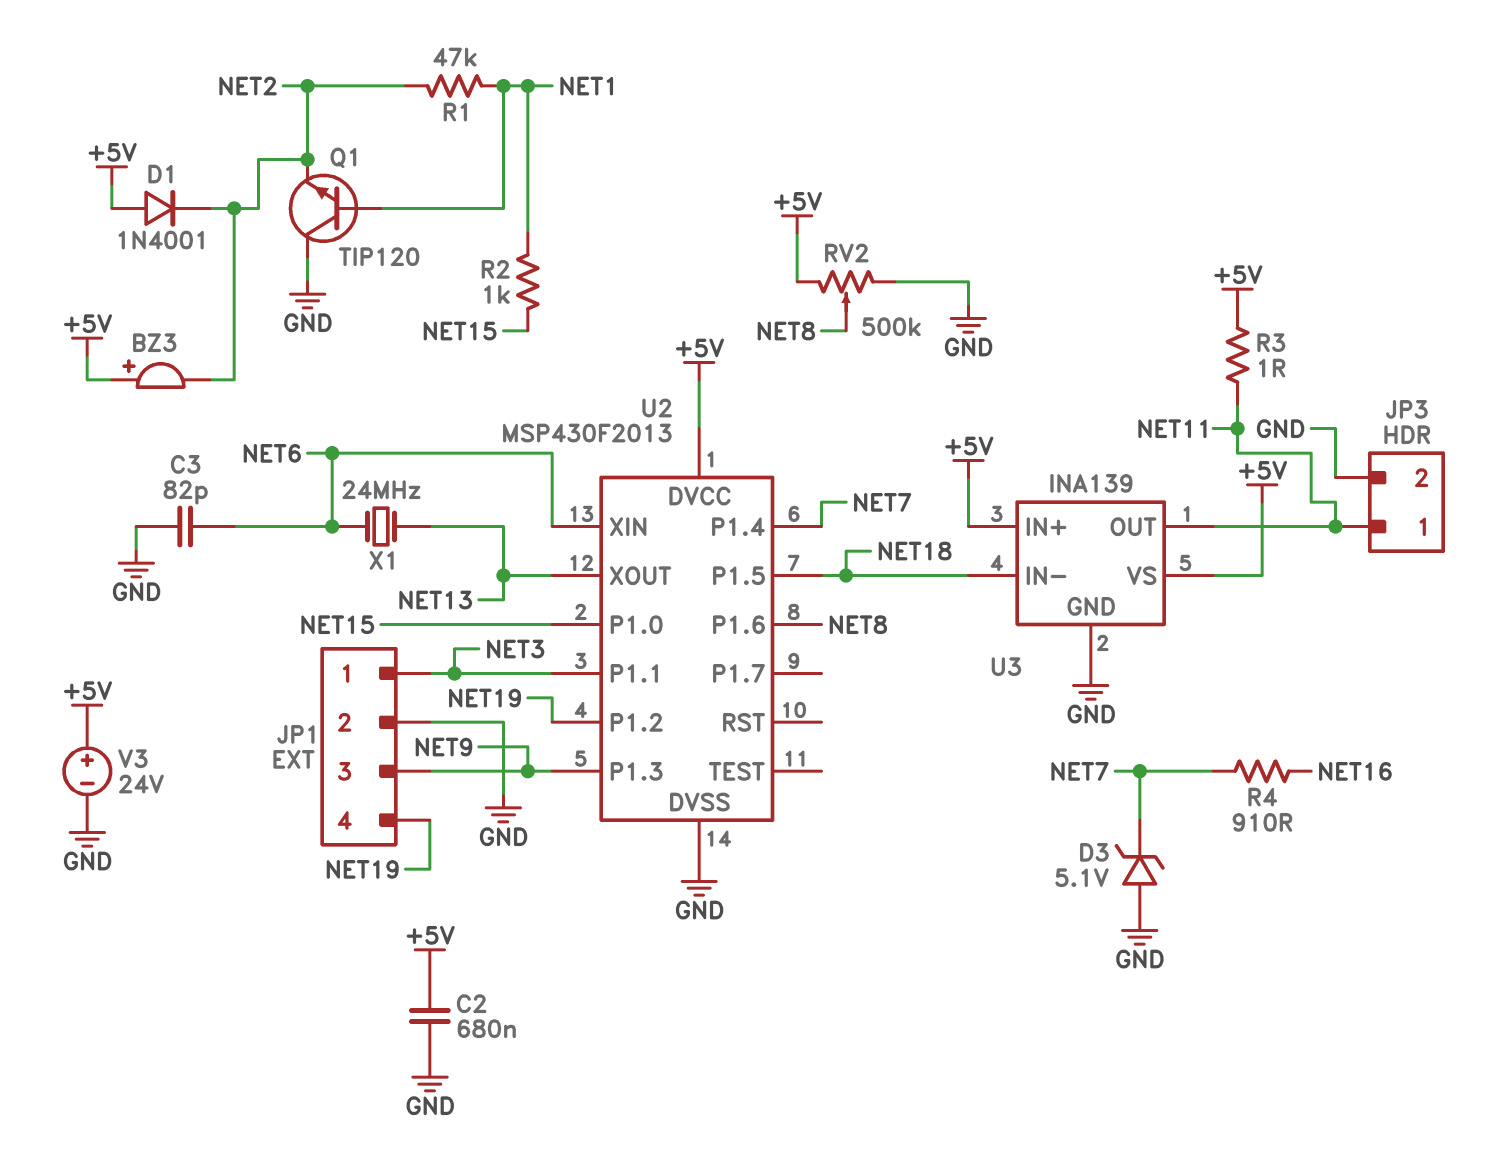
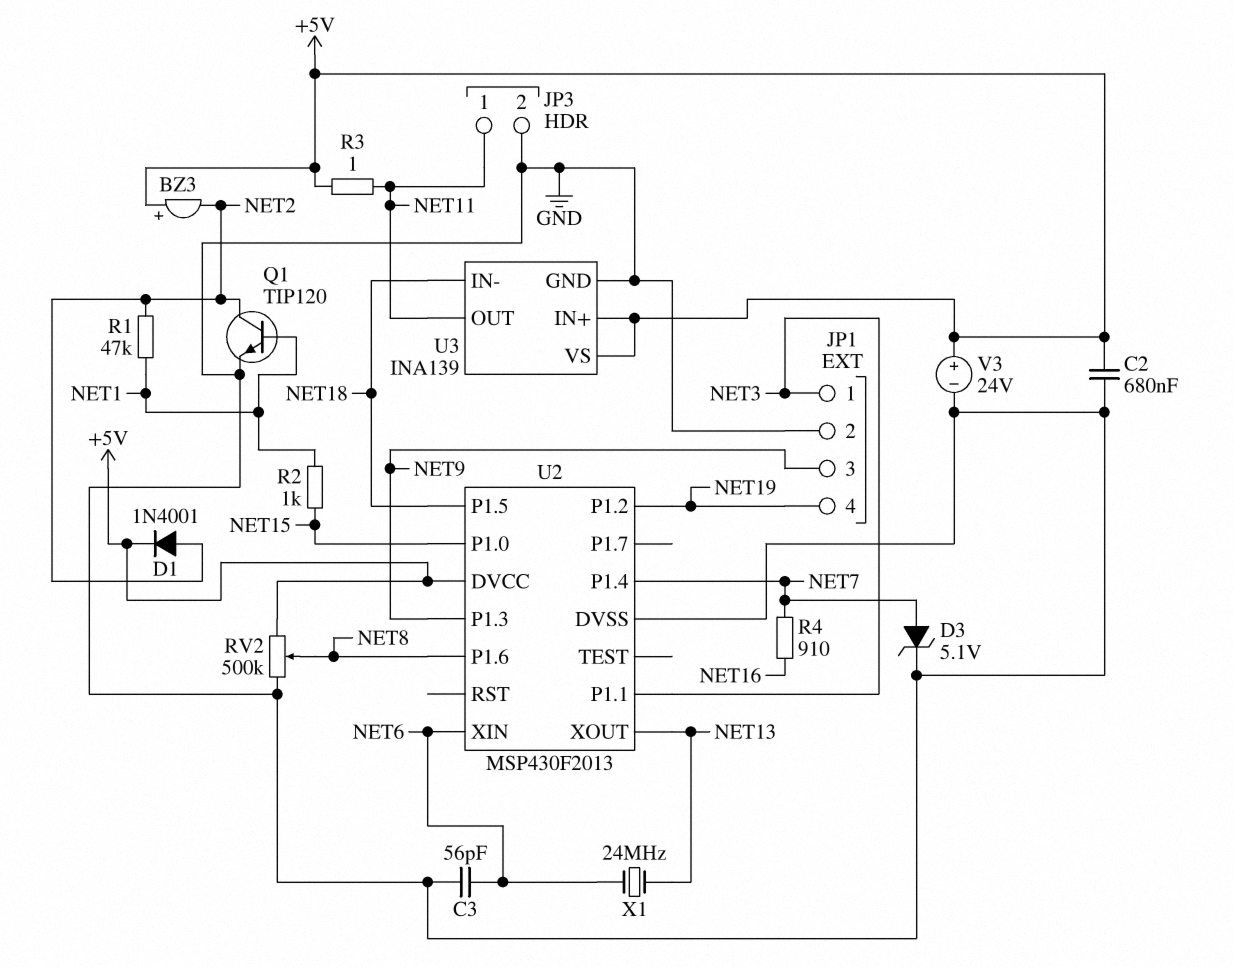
C3: 82pF (GND, NET6) -> 56pF (GND, NET6)
D1: diode 1N4001 (A +5V, K NET2) -> diode 1N4001 (A NET2, K +5V)
D3: zener 5.1V (A GND, K NET7) -> zener 5.1V (A NET7, K GND)
Q1: NPN TIP120 (B NET1, C GND, E NET2) -> NPN TIP120 (B NET1, C NET2, E GND)

